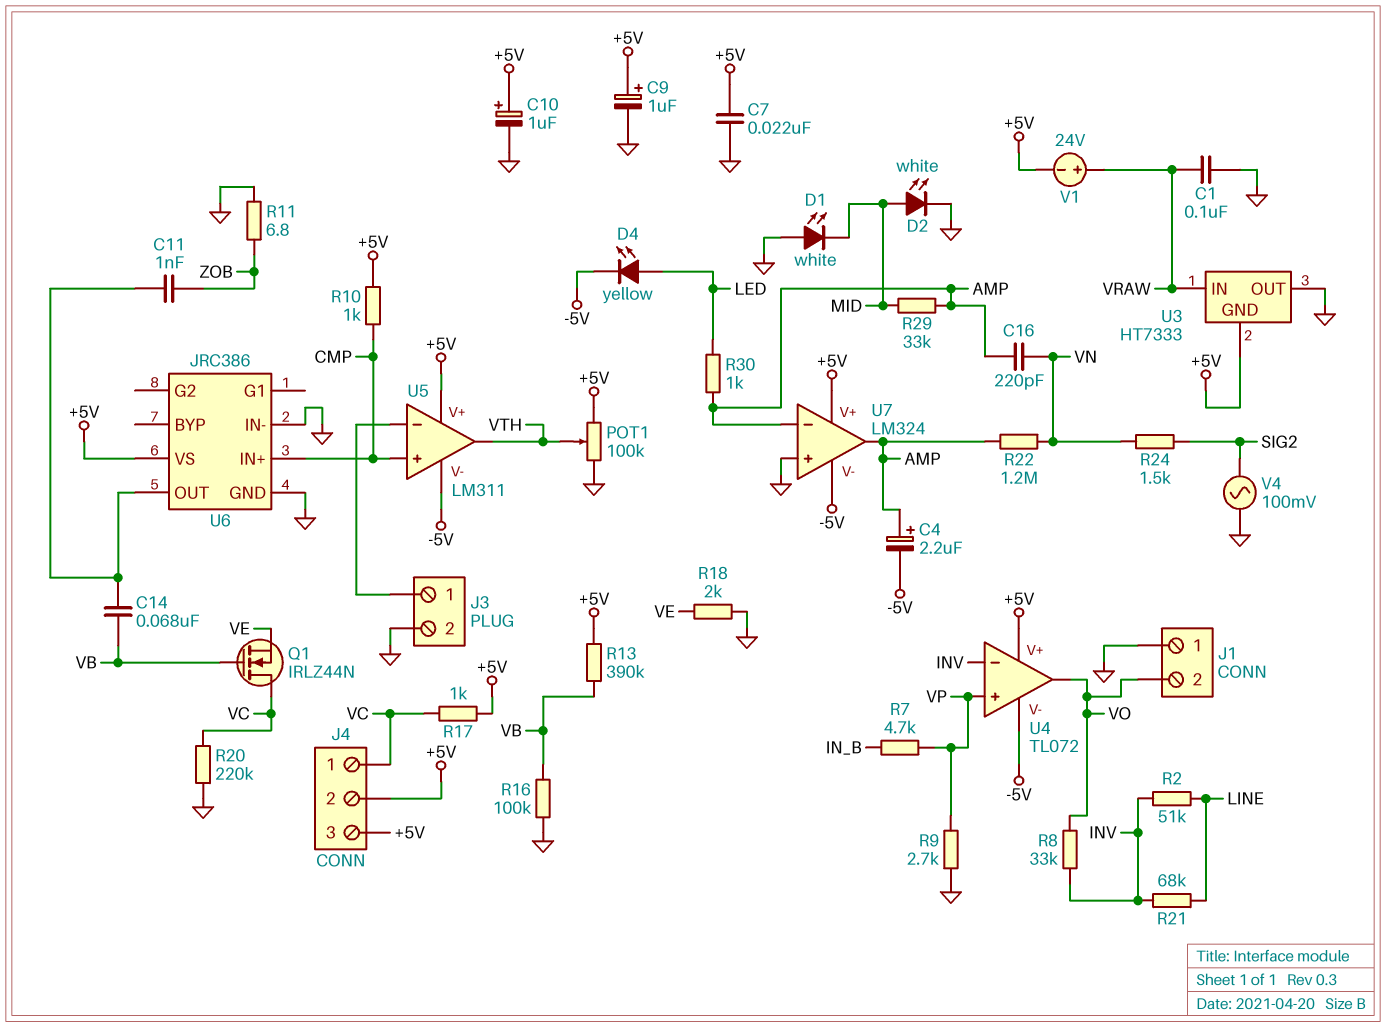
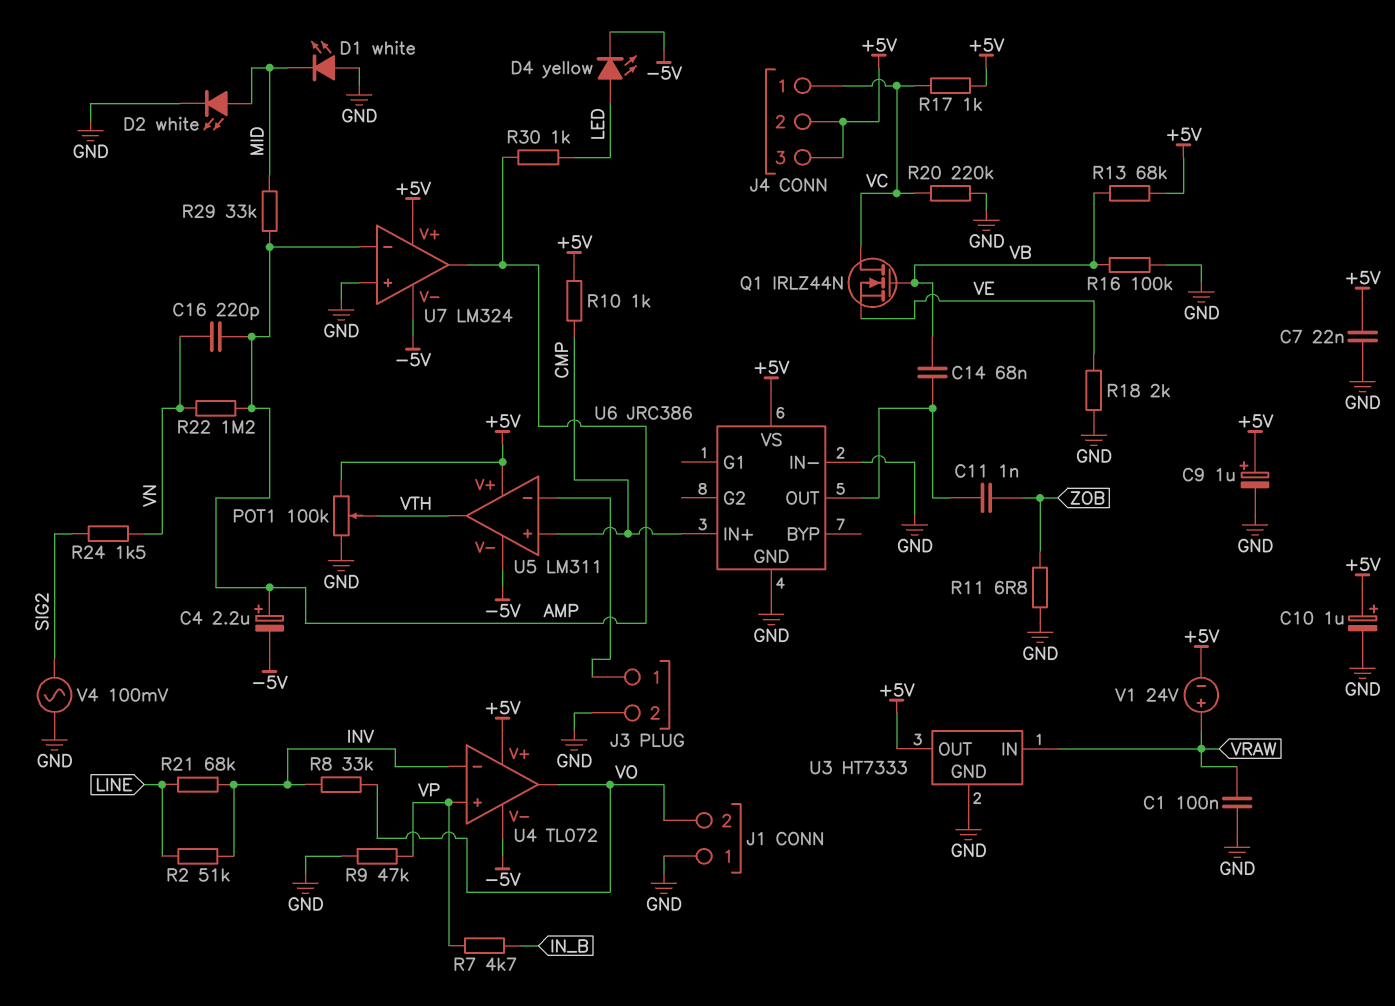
R9: 2.7k (GND, VP) -> 47k (GND, VP)
R13: 390k (+5V, VB) -> 68k (+5V, VB)
U3 pin GND: +5V -> GND
U3 pin OUT: GND -> +5V

